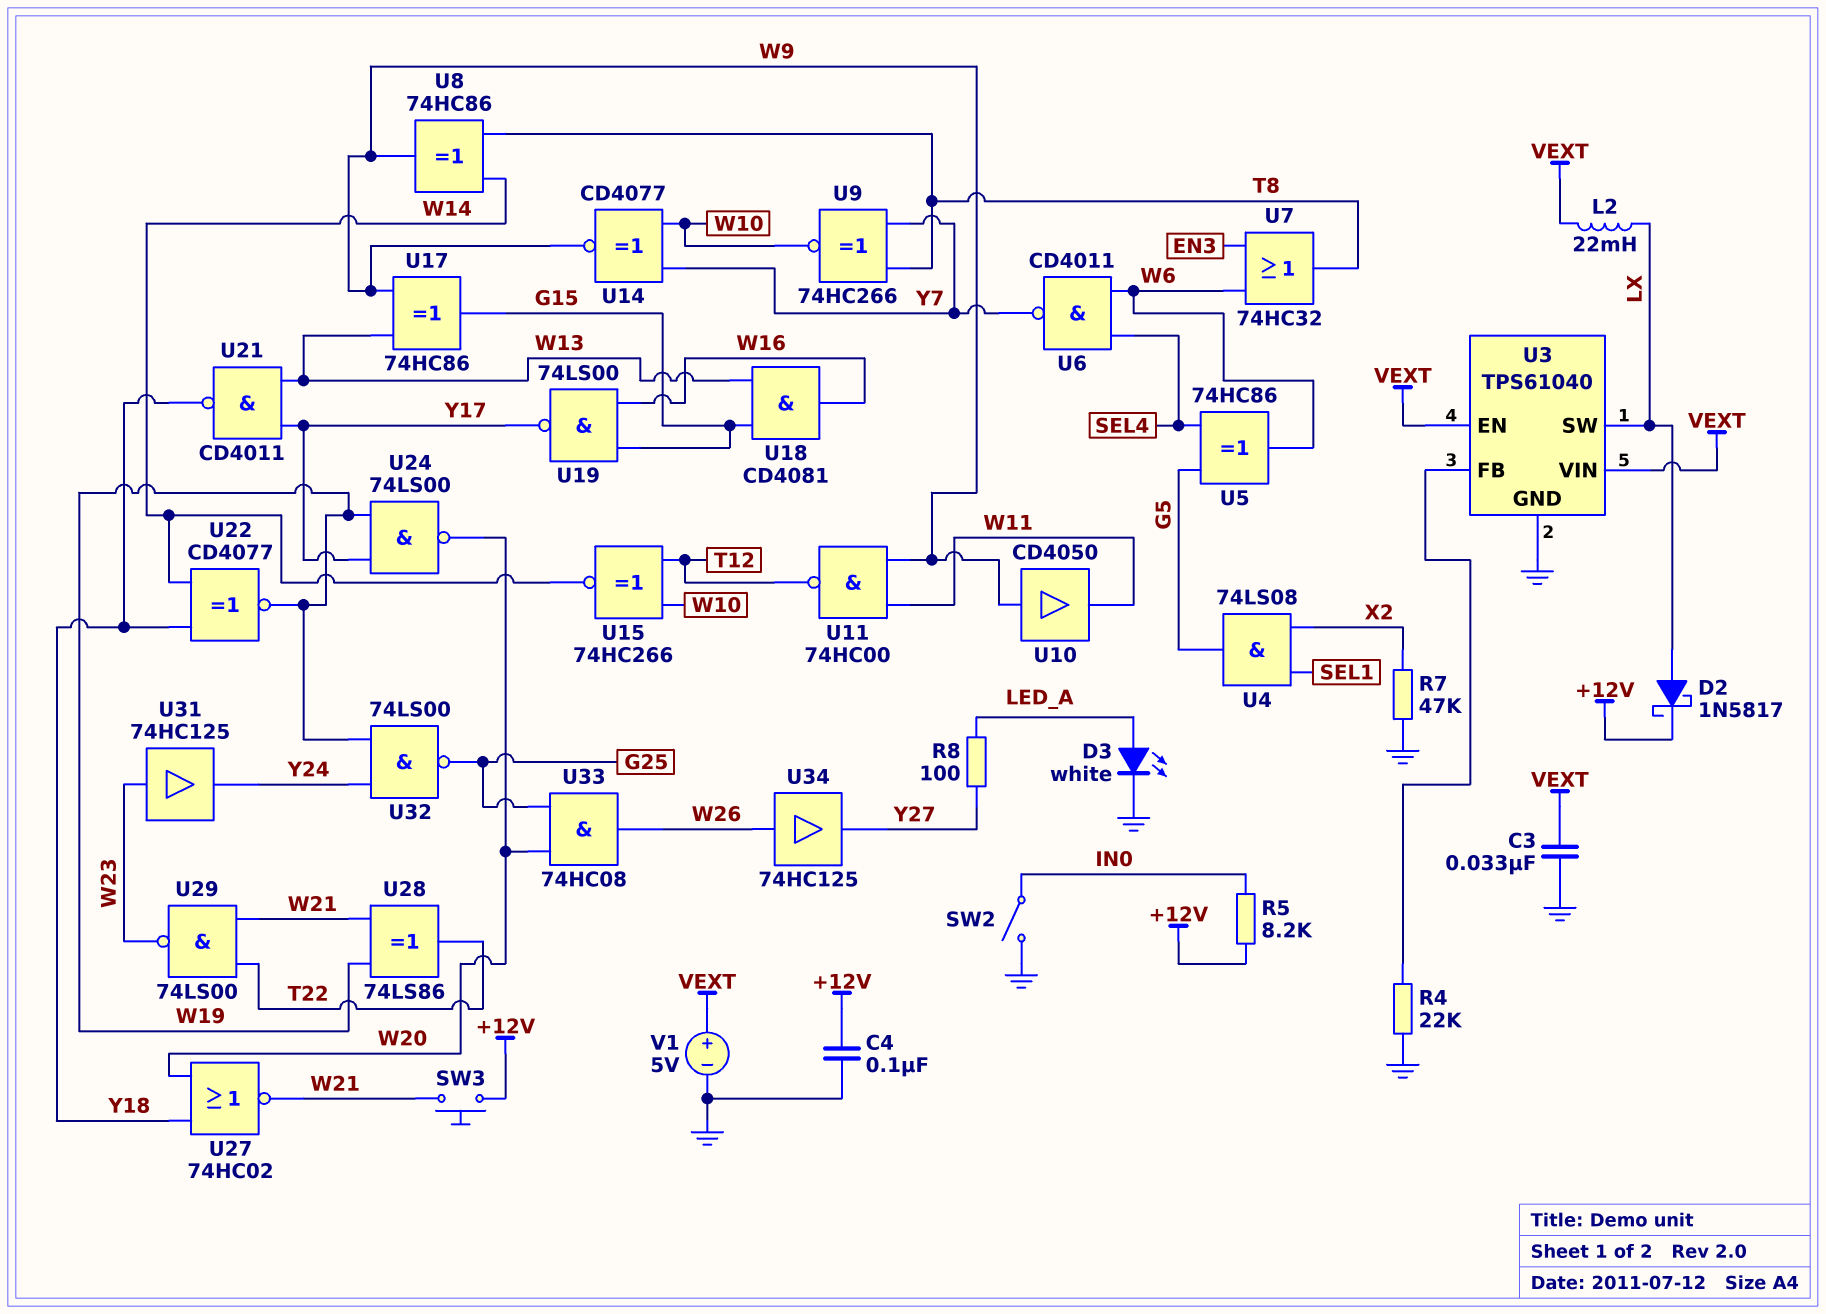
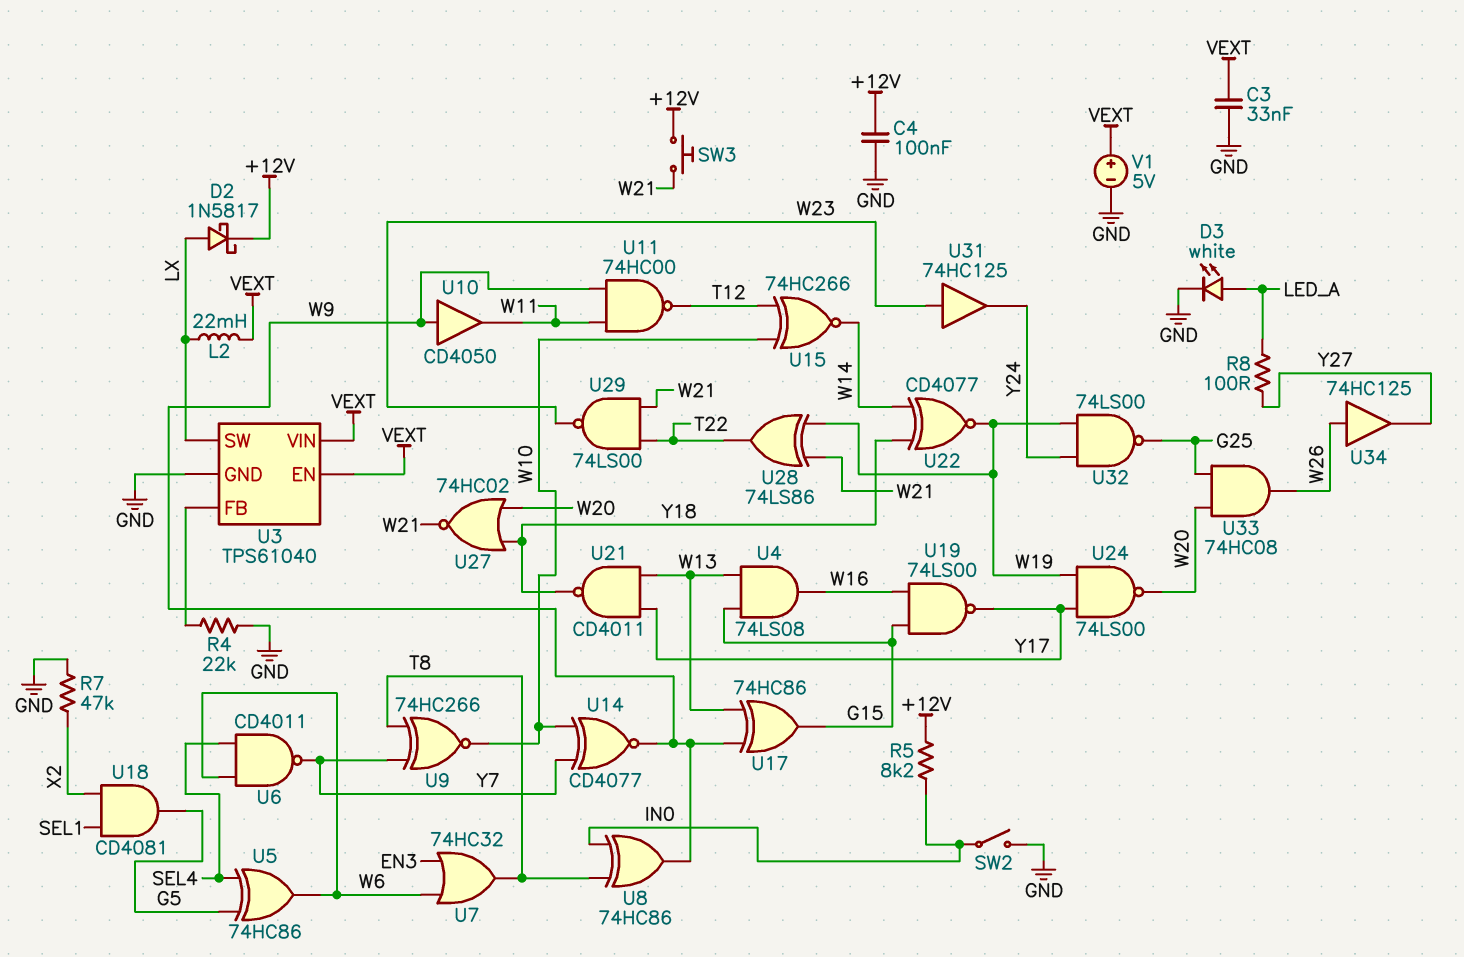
U4: AND 74LS08 (in SEL1, in X2, out G5) -> AND 74LS08 (in G15, in W13, out W16)
U8: XOR 74HC86 (in T8, in W14, out W9) -> XOR 74HC86 (in IN0, in T8, out W9)
U18: AND CD4081 (in G15, in W13, out W16) -> AND CD4081 (in SEL1, in X2, out G5)

